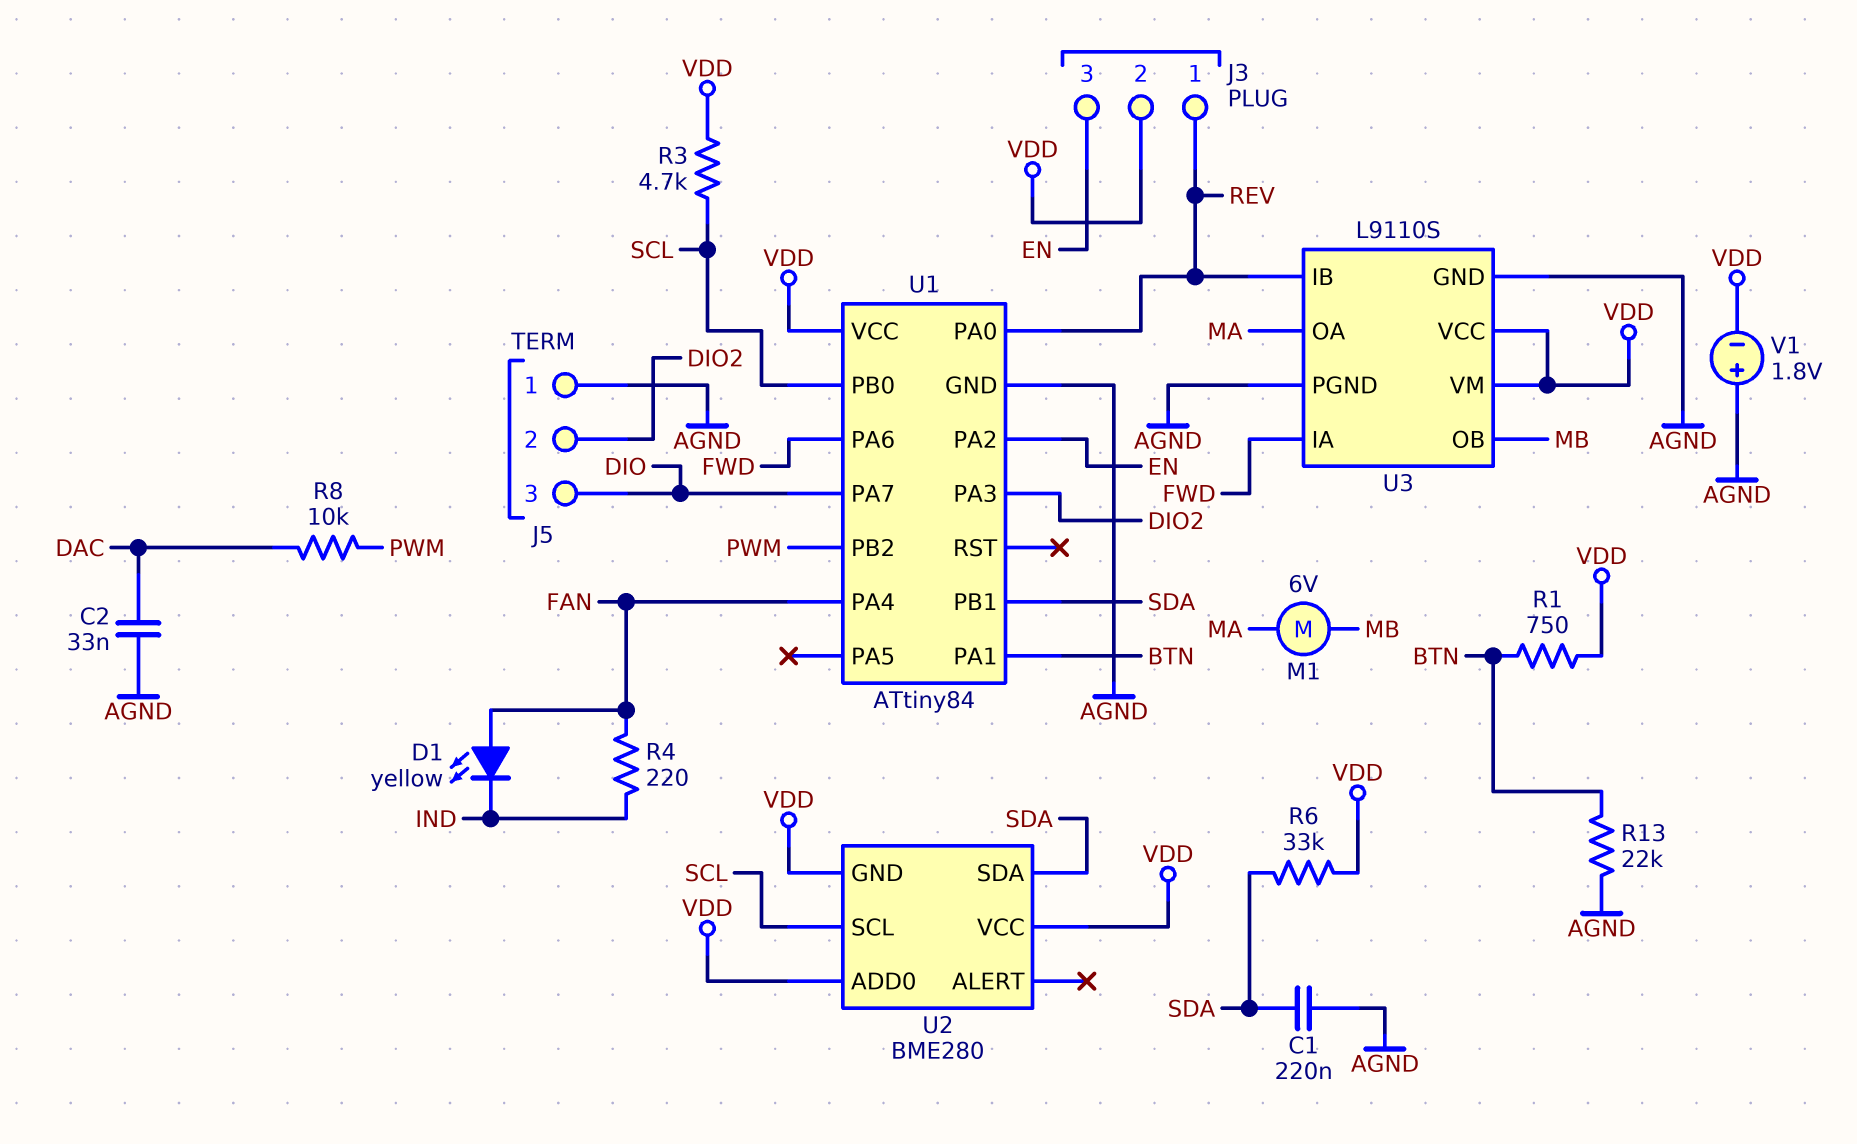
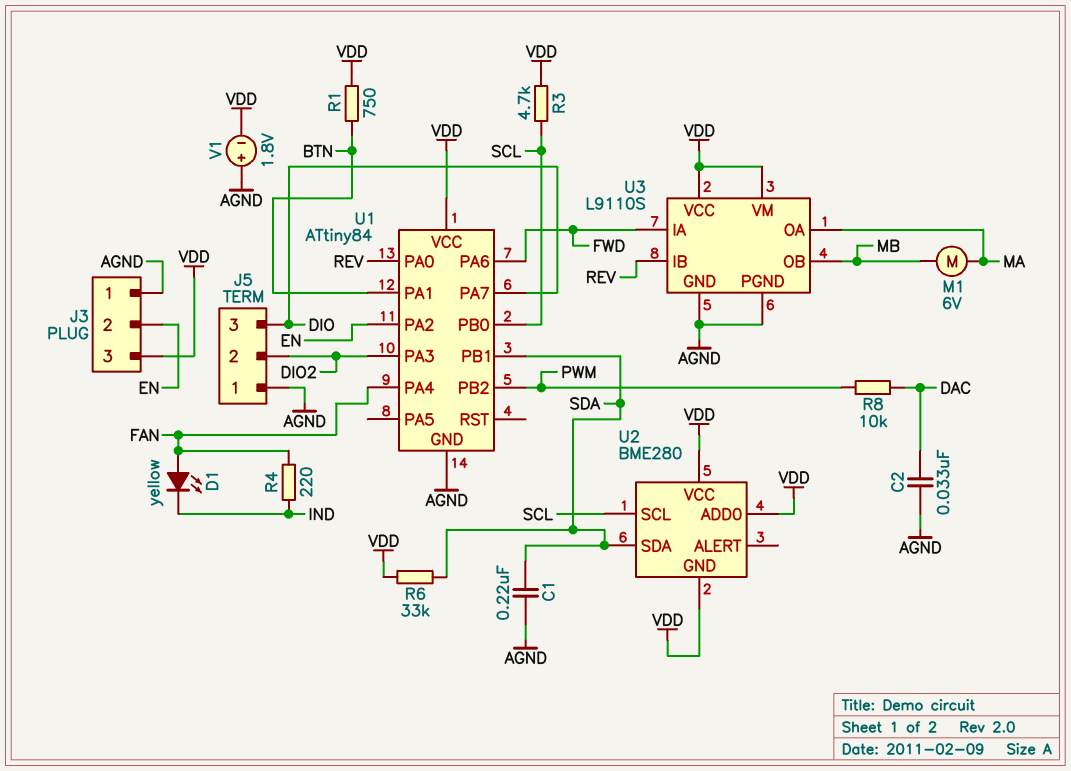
J3 pin 1: REV -> AGND
J3 pin 2: VDD -> EN
J3 pin 3: EN -> VDD
R13: 22k (AGND, BTN) -> none

